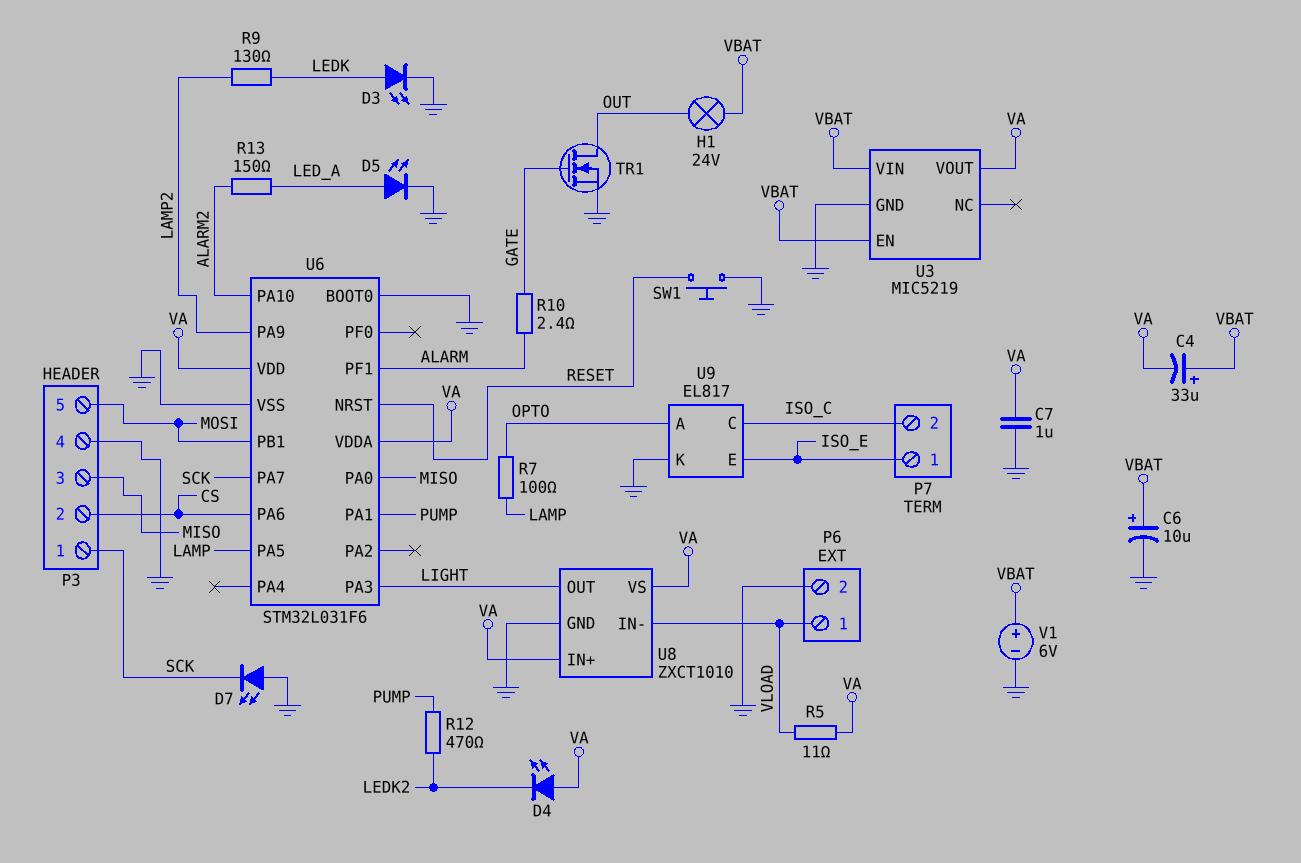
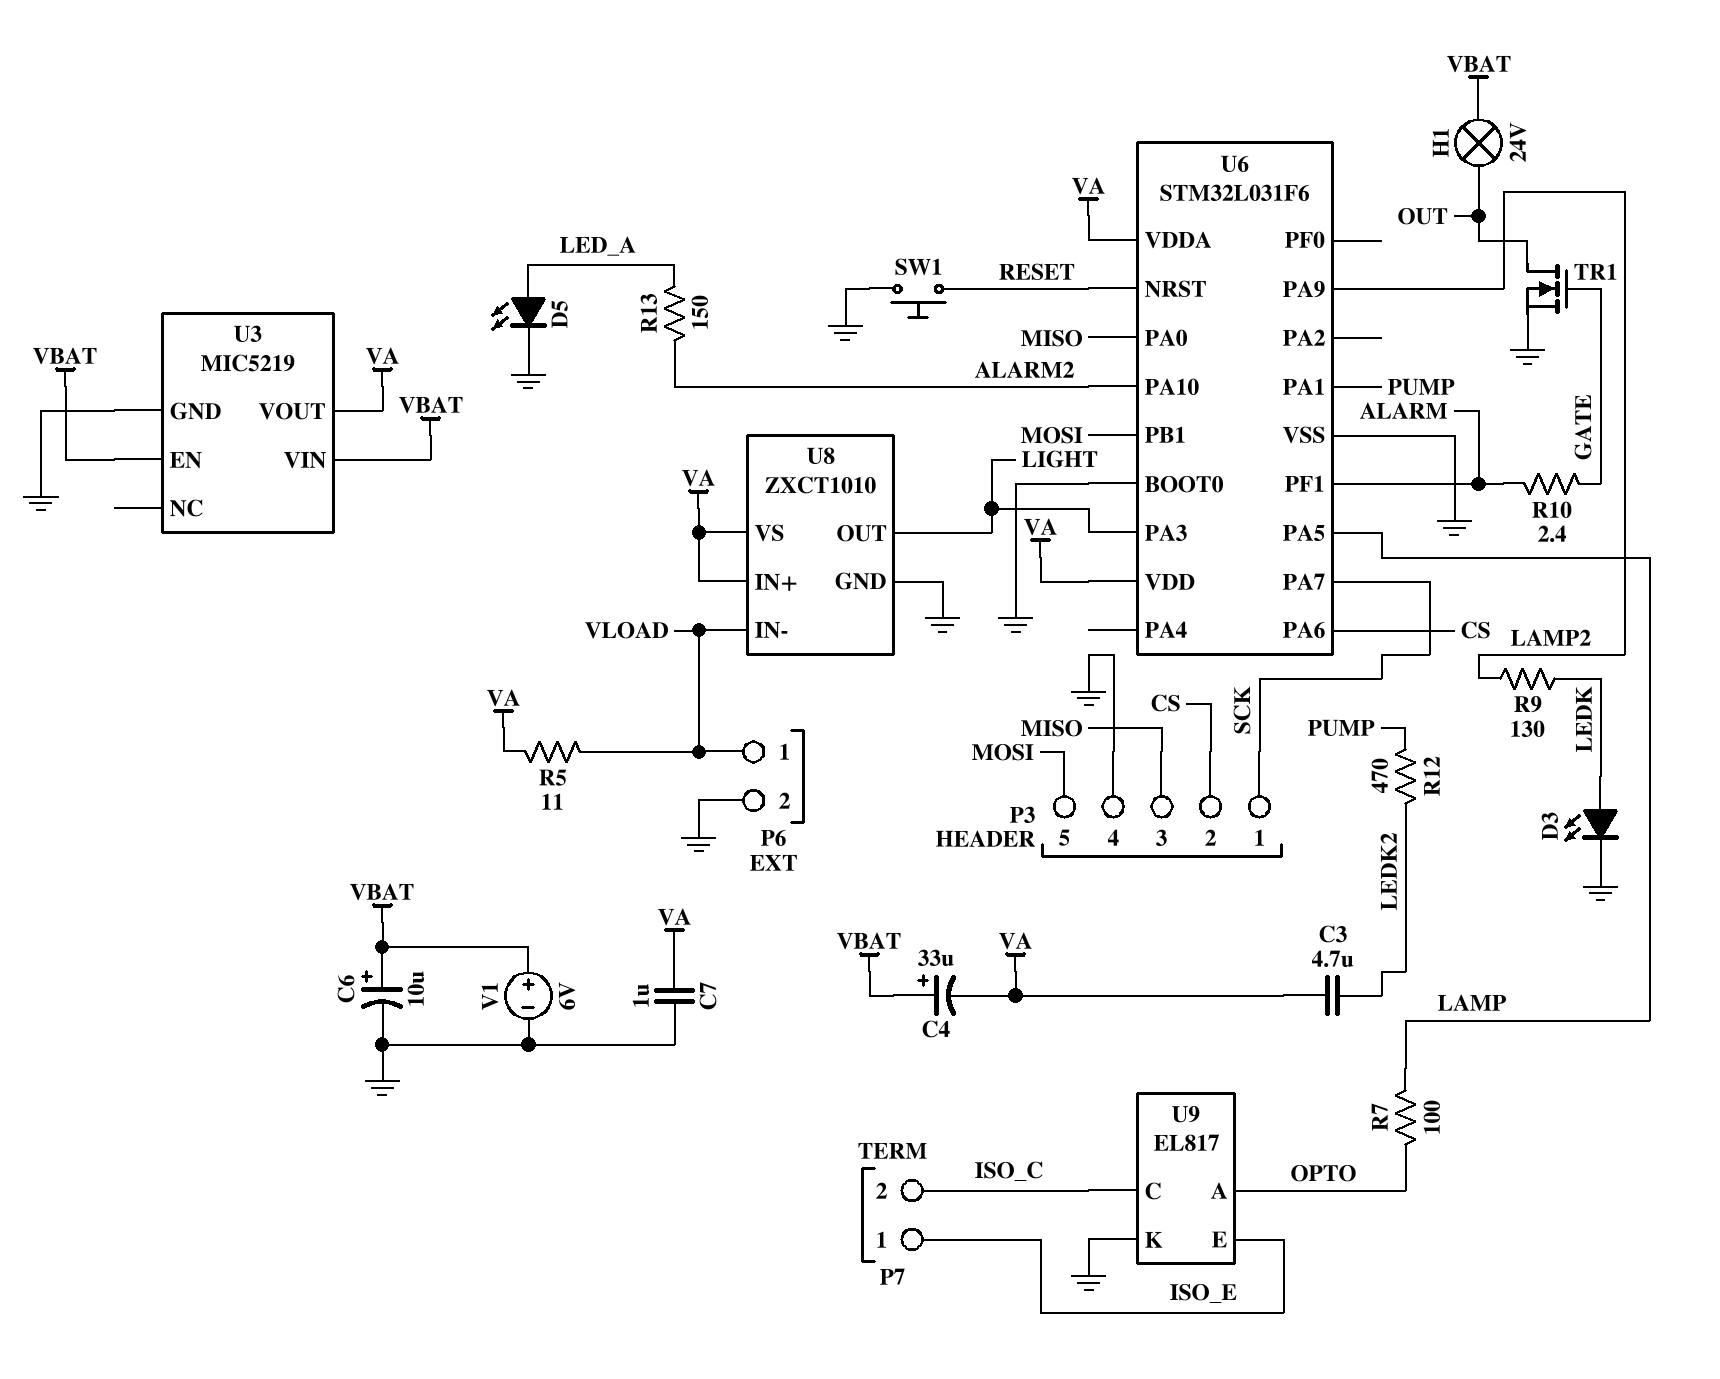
C3: none -> 4.7uF (LEDK2, VA)
D4: LED (A VA, K LEDK2) -> none
D7: LED (A GND, K SCK) -> none

